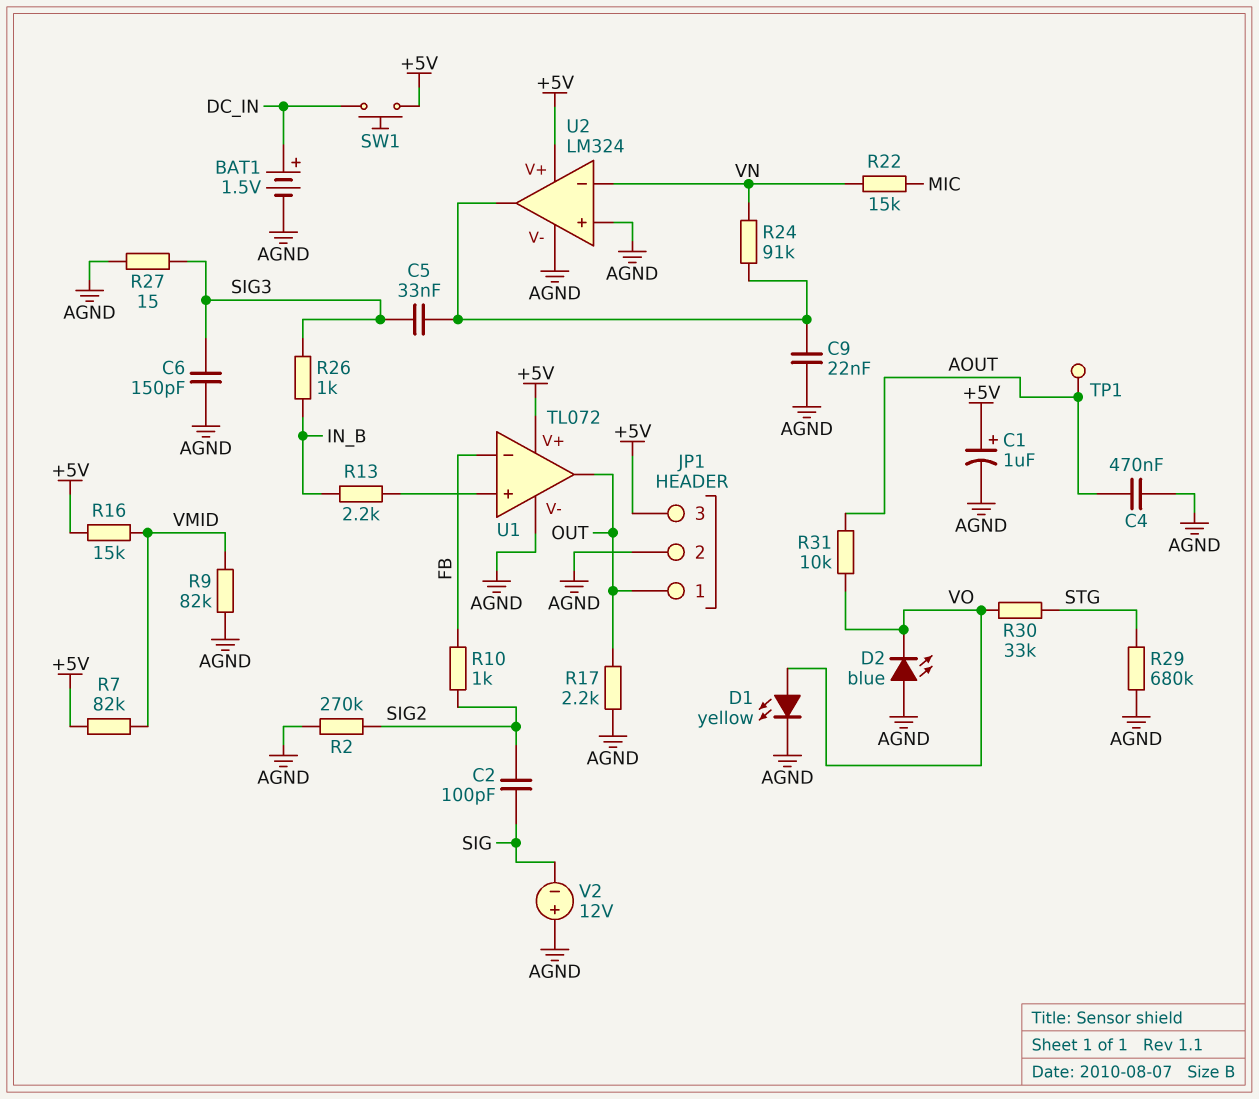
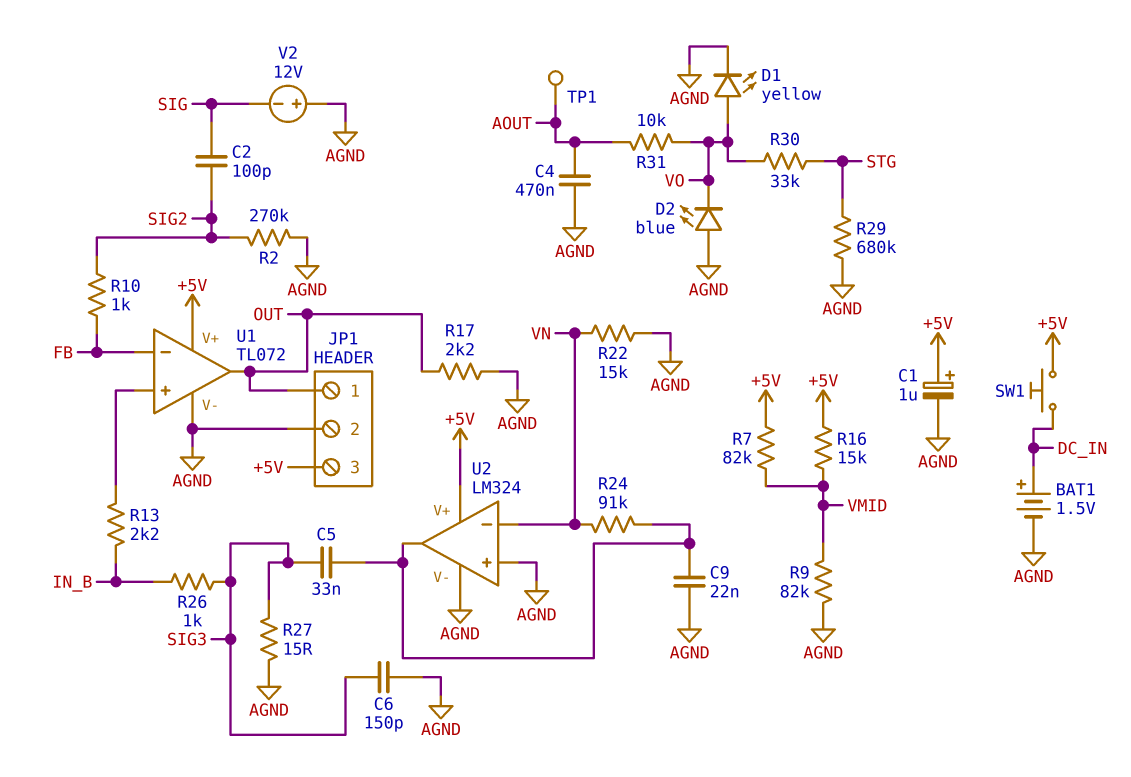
R22: 15k (MIC, VN) -> 15k (AGND, VN)

